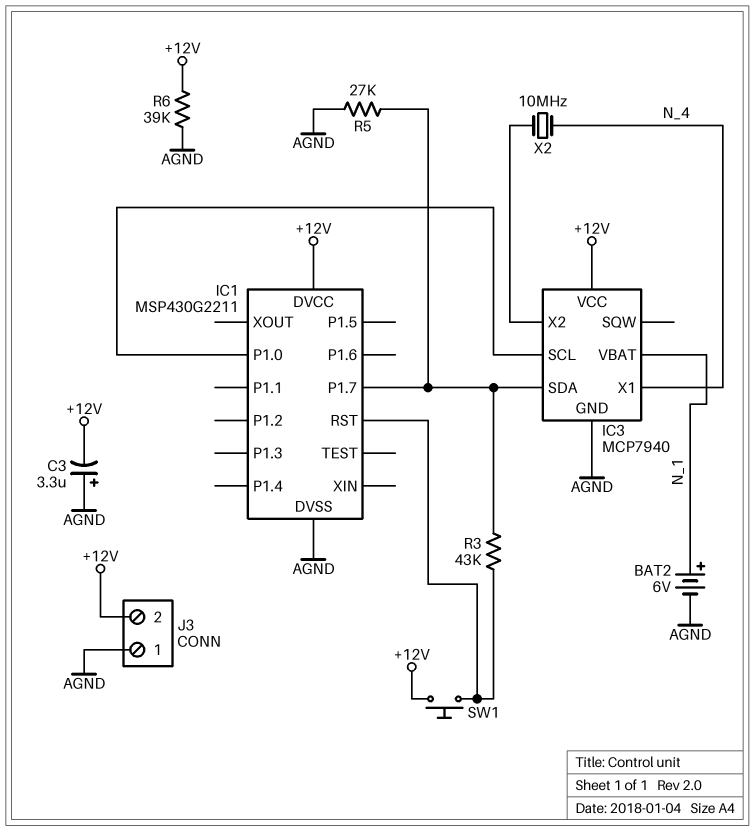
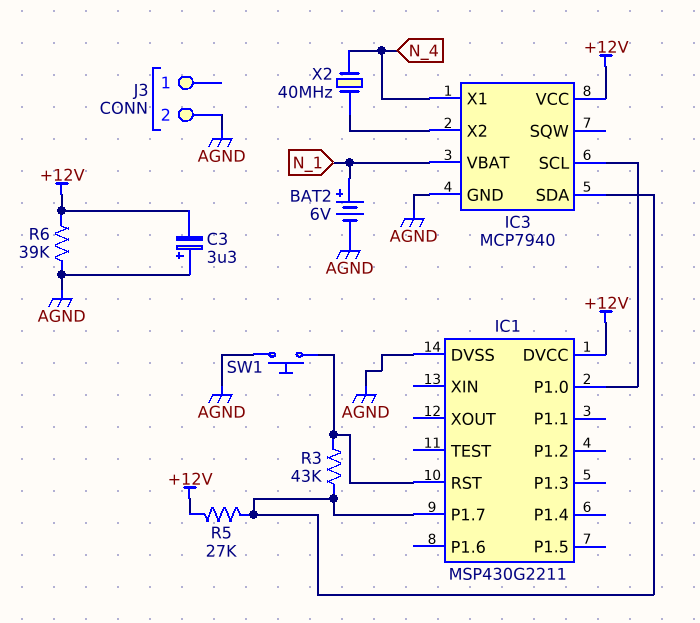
J3 pin 1: AGND -> none
J3 pin 2: +12V -> AGND
R5: 27k (AGND, IC1/P1.7) -> 27k (+12V, IC1/P1.7)
SW1: button (+12V, IC1/RST) -> button (AGND, IC1/RST)
X2: 10MHz (IC3/X2, N_4) -> 40MHz (IC3/X2, N_4)

